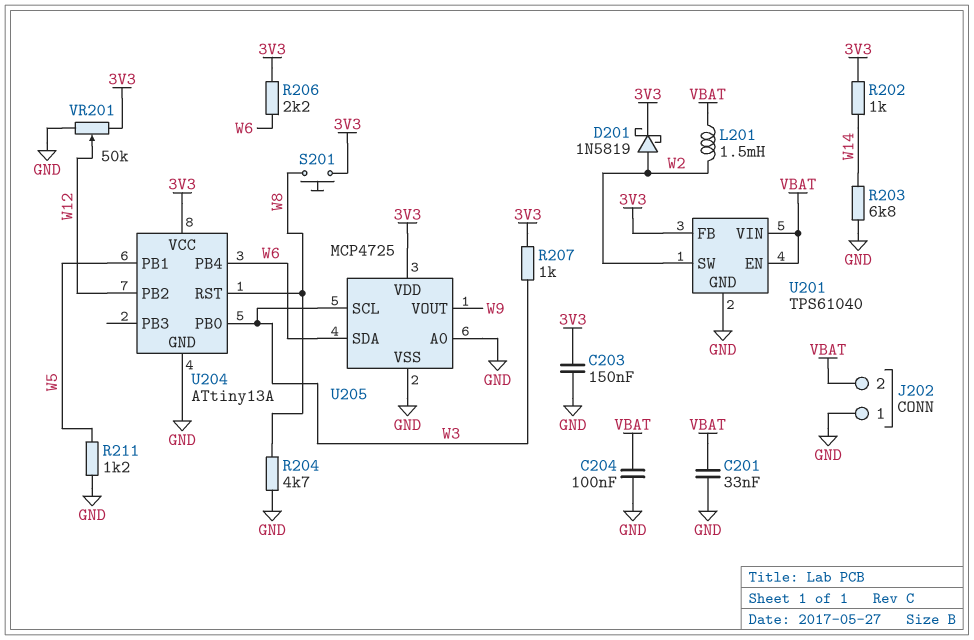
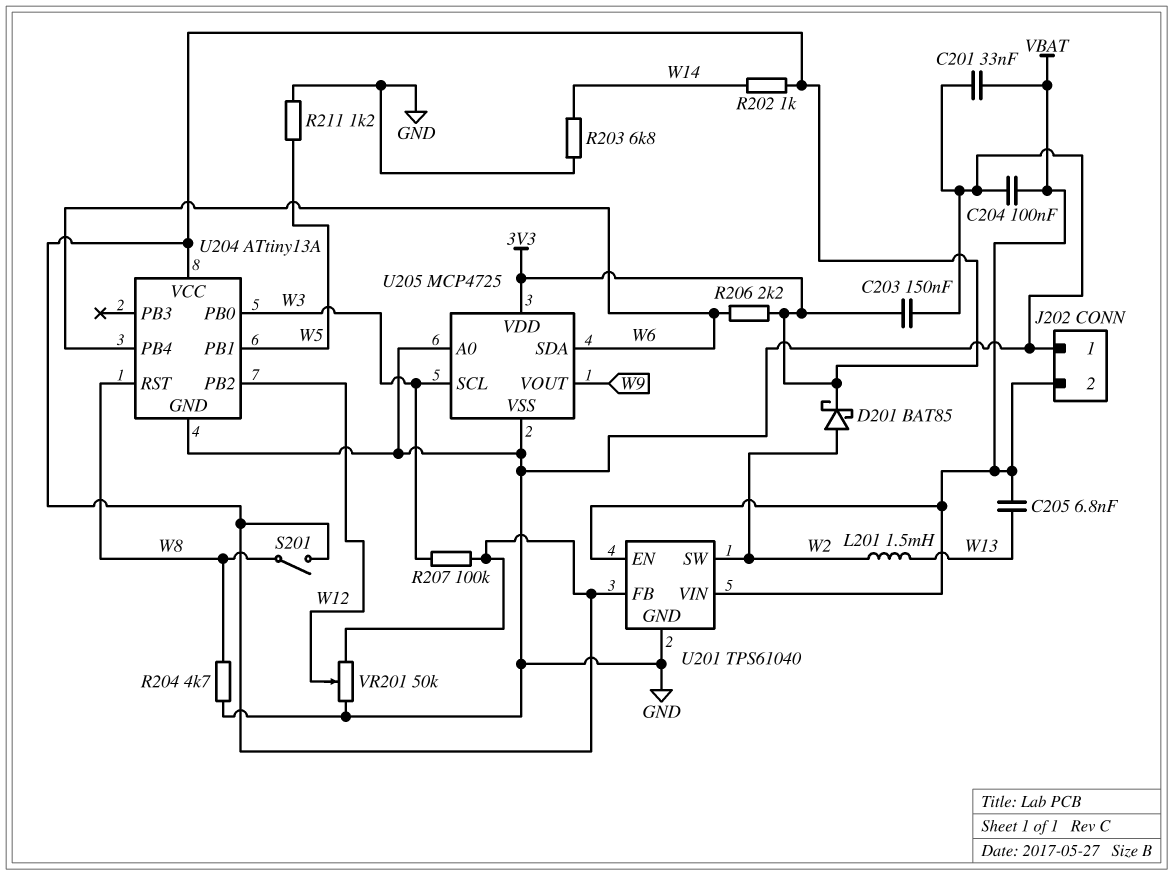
C205: none -> 6.8nF (VBAT, W13)
D201: schottky 1N5819 (A W2, K 3V3) -> schottky BAT85 (A W2, K 3V3)
L201: 1.5mH (VBAT, W2) -> 1.5mH (W2, W13)
R207: 1k (3V3, W3) -> 100k (3V3, W3)
S201: button (3V3, W8) -> switch (3V3, W8)

